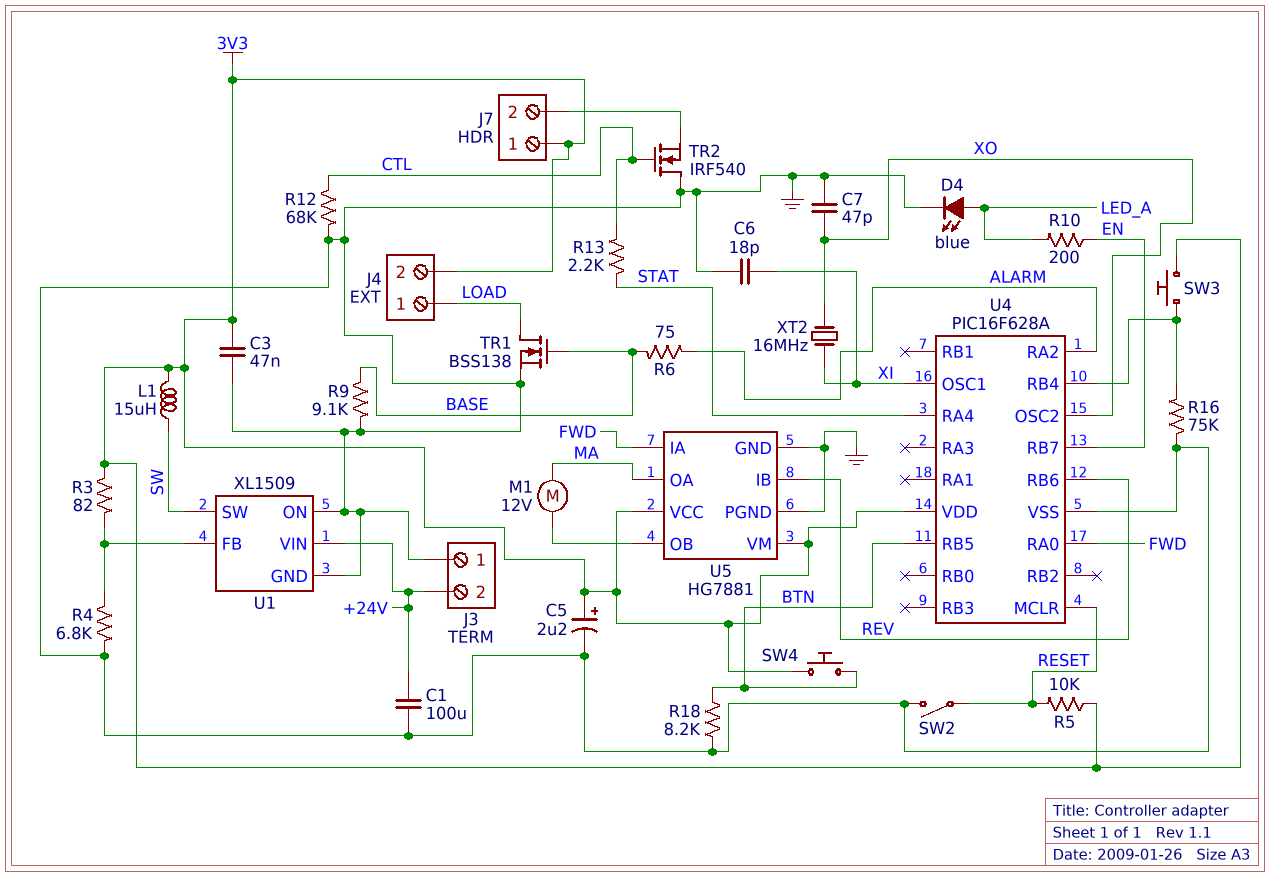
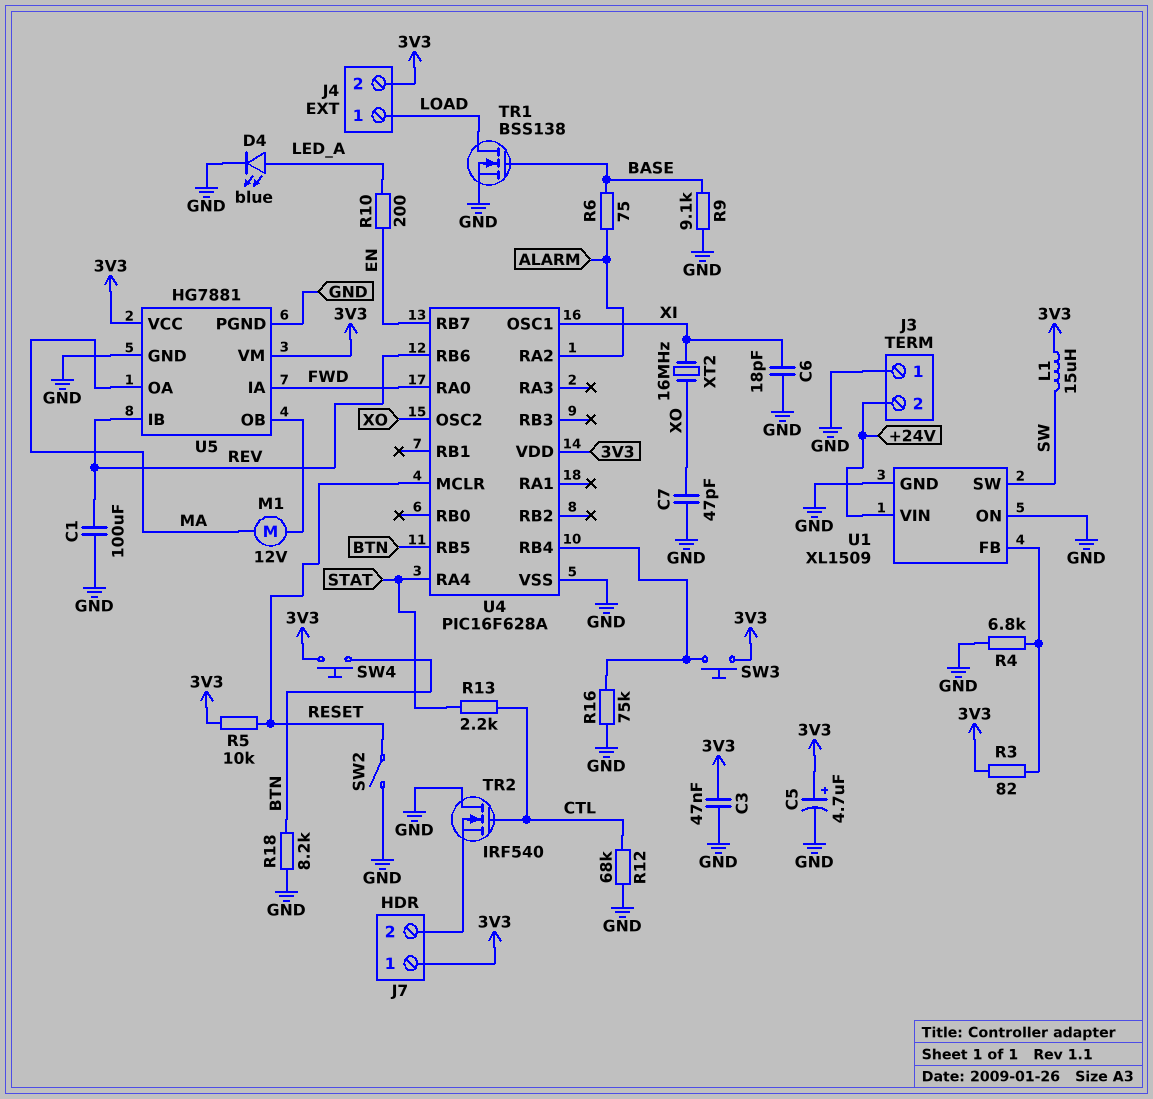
C1: 100uF (+24V, GND) -> 100uF (GND, REV)
C5: 2.2uF (plus 3V3, minus GND) -> 4.7uF (plus 3V3, minus GND)

